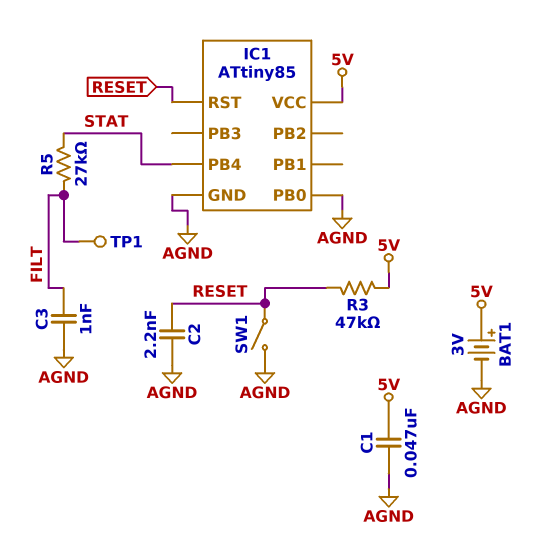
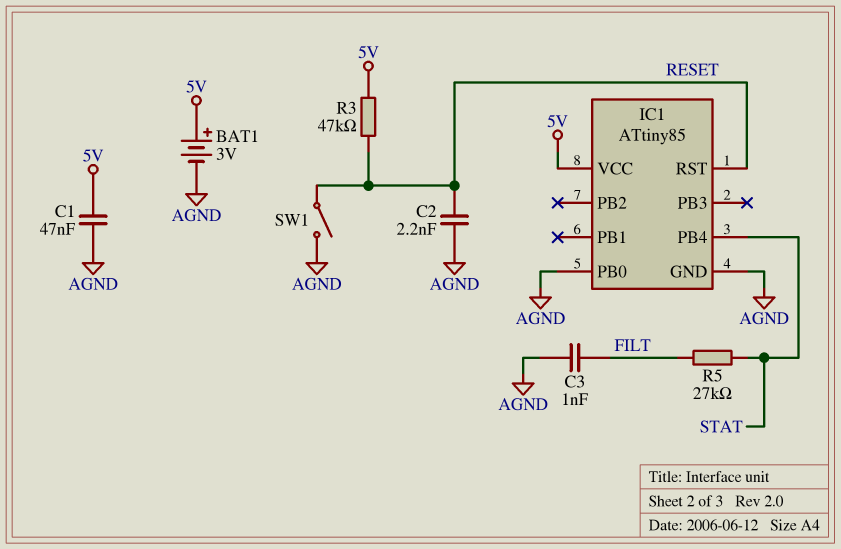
TP1: test point (FILT) -> none

